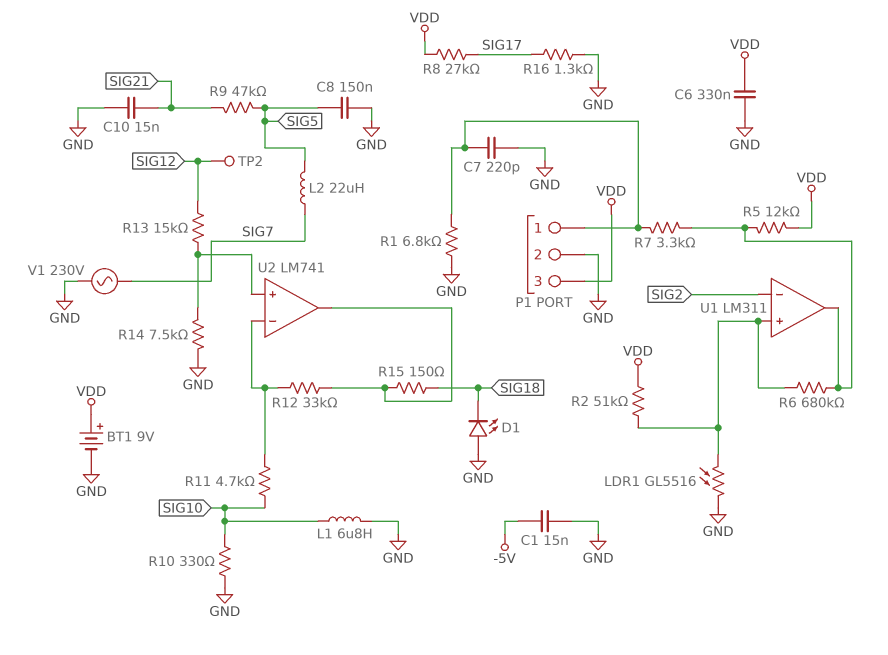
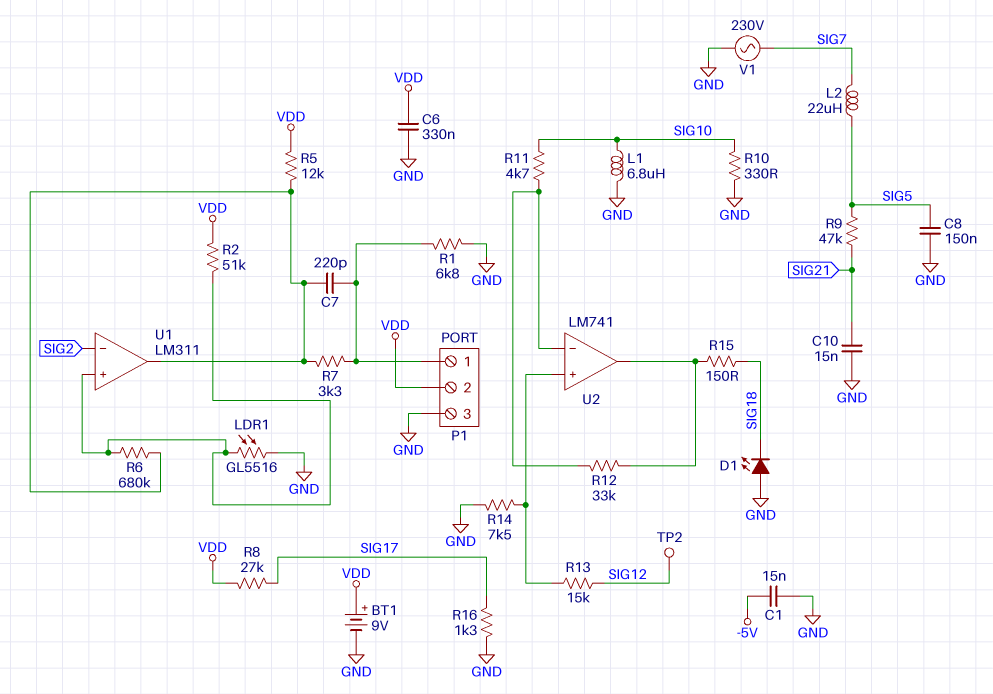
C7: 220pF (GND, P1/1) -> 220pF (P1/1, U1/out)
P1 pin 2: GND -> VDD
P1 pin 3: VDD -> GND

